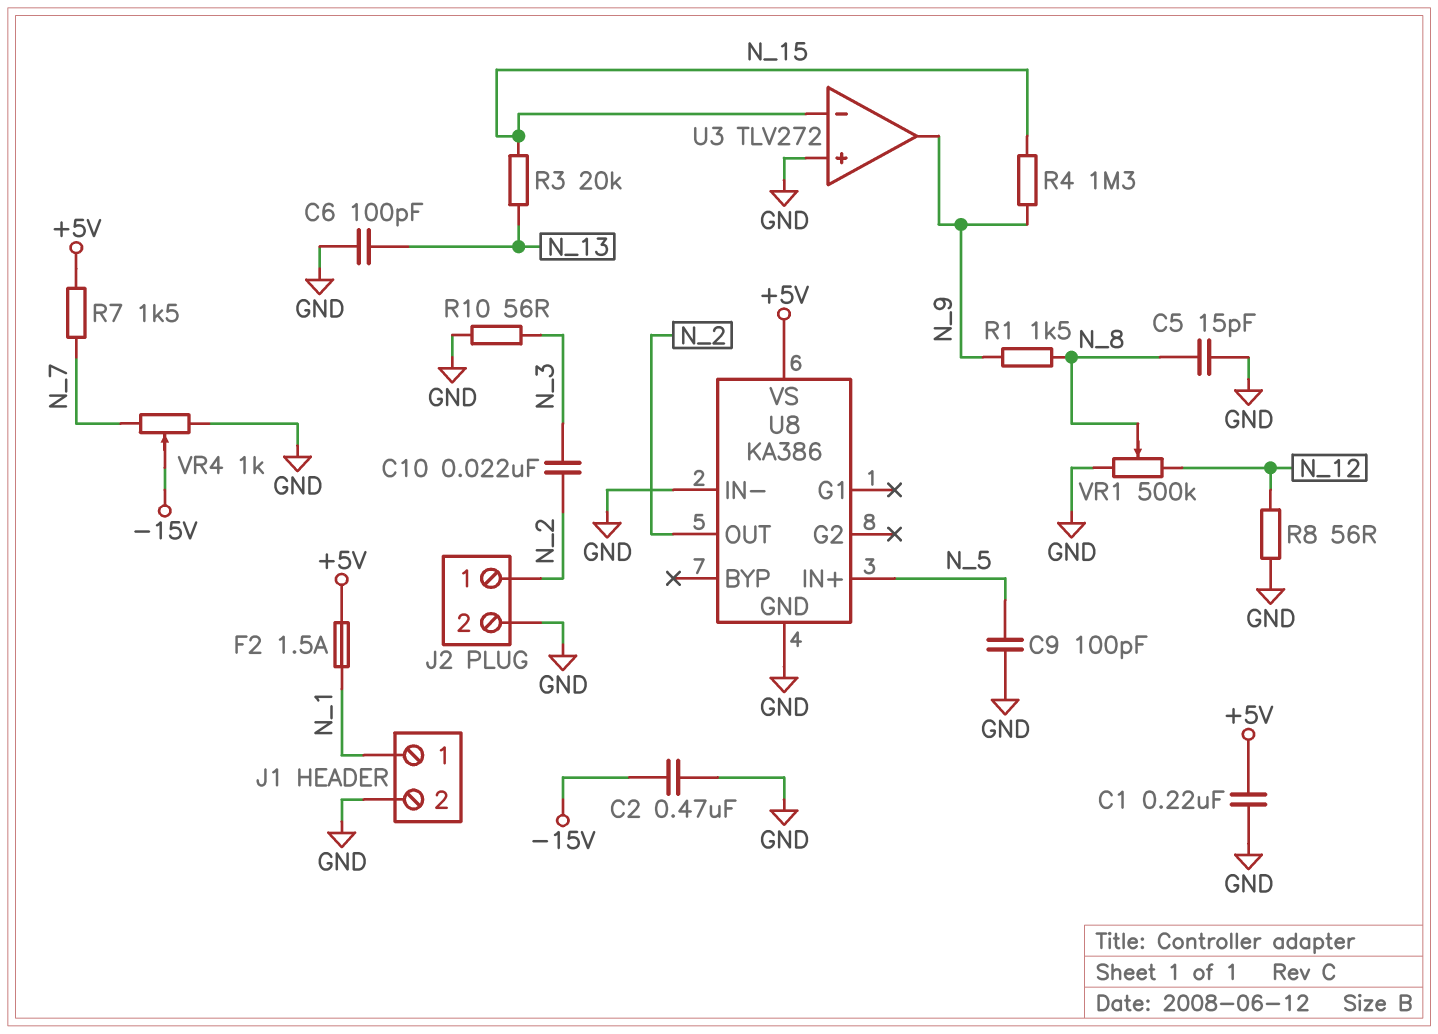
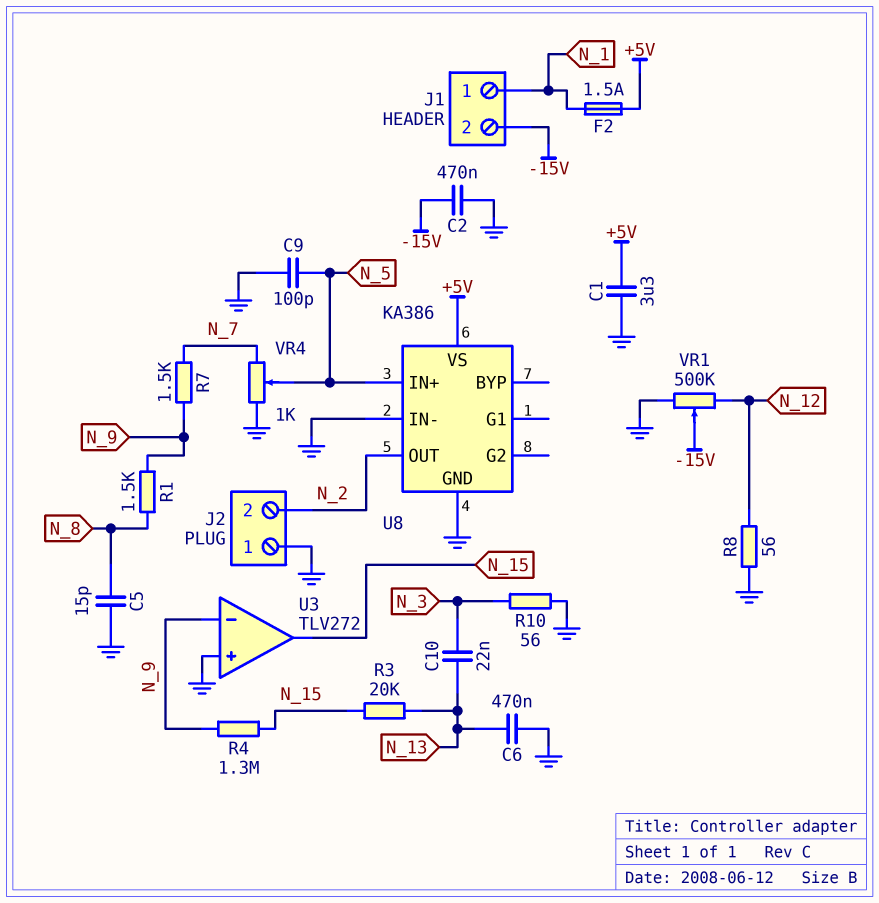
C1: 220nF (+5V, GND) -> 3.3uF (+5V, GND)
C6: 100pF (GND, N_13) -> 470nF (GND, N_13)
C10: 22nF (N_2, N_3) -> 22nF (N_3, N_13)
J1 pin 2: GND -> -15V
J2 pin 1: N_2 -> GND
J2 pin 2: GND -> N_2
R7: 1.5k (+5V, N_7) -> 1.5k (N_7, N_9)
U3 pin in-: N_15 -> N_9
U3 pin out: N_9 -> N_15
VR1: 500k (GND, N_12, wiper N_8) -> 500k (GND, N_12, wiper -15V)
VR4: 1k (GND, N_7, wiper -15V) -> 1k (GND, N_7, wiper N_5)

